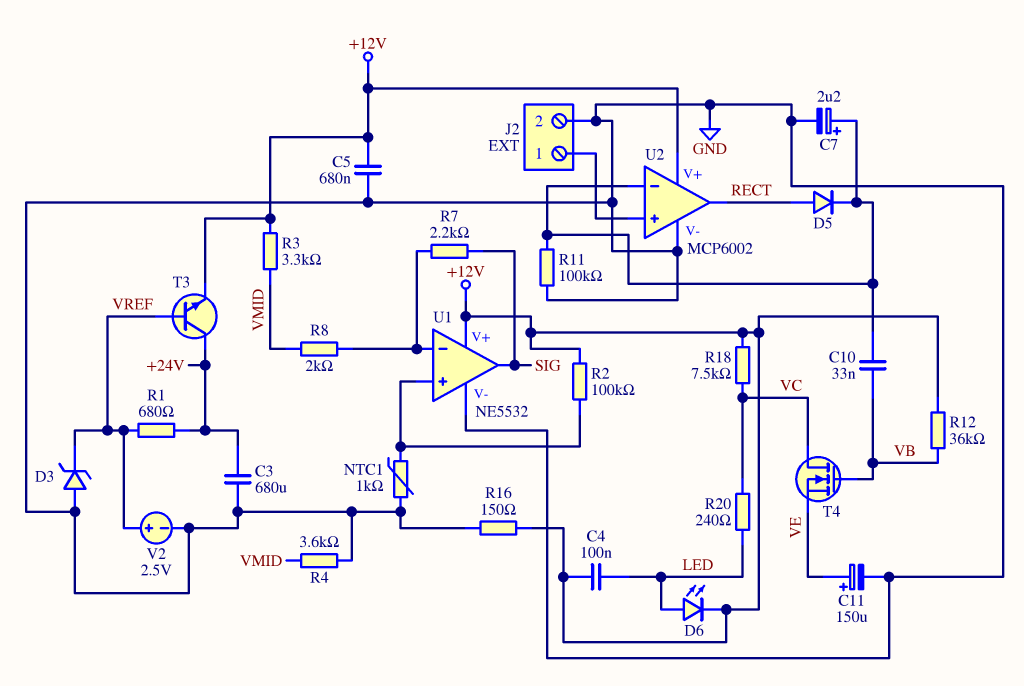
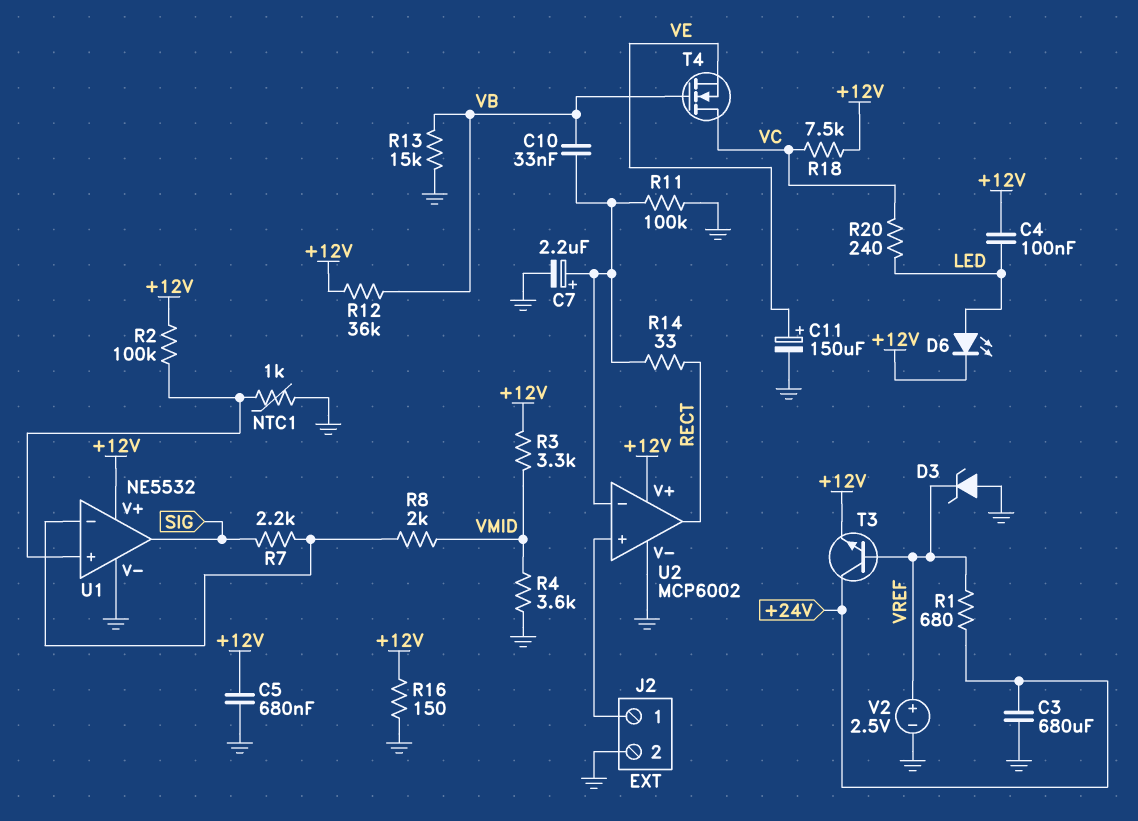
D5: diode (A RECT, K U2/in-) -> none
R13: none -> 15k (GND, VB)
R14: none -> 33 (RECT, U2/in-)

